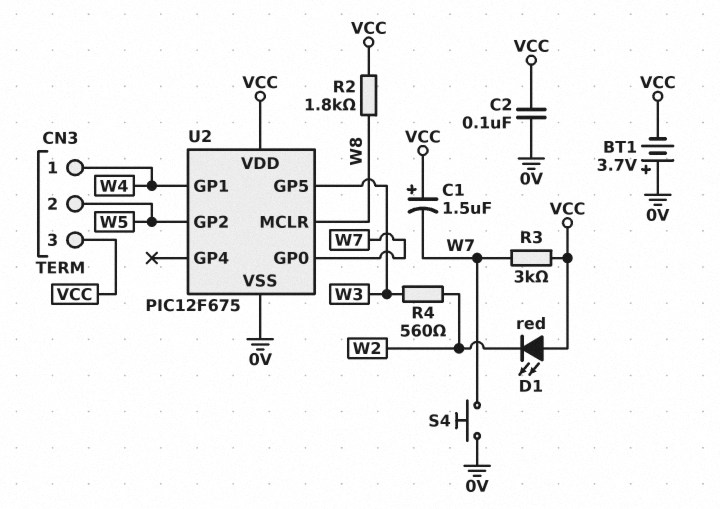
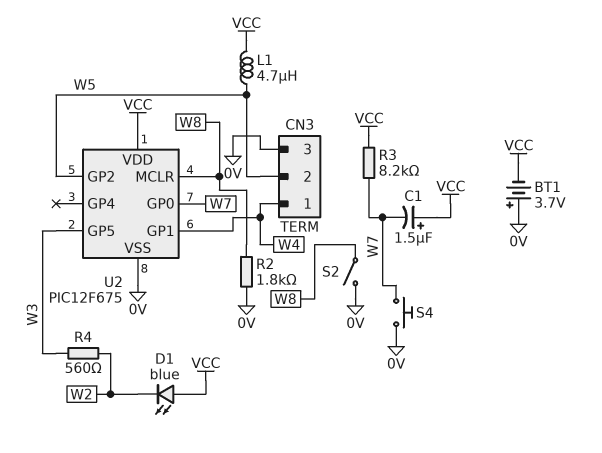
C2: 100nF (0V, VCC) -> none
CN3 pin 3: VCC -> 0V
D1: LED red (A VCC, K W2) -> LED blue (A VCC, K W2)
L1: none -> 4.7uH (VCC, W5)
R2: 1.8k (VCC, W8) -> 1.8k (0V, W8)
R3: 3k (VCC, W7) -> 8.2k (VCC, W7)
S2: none -> switch (0V, W8)

